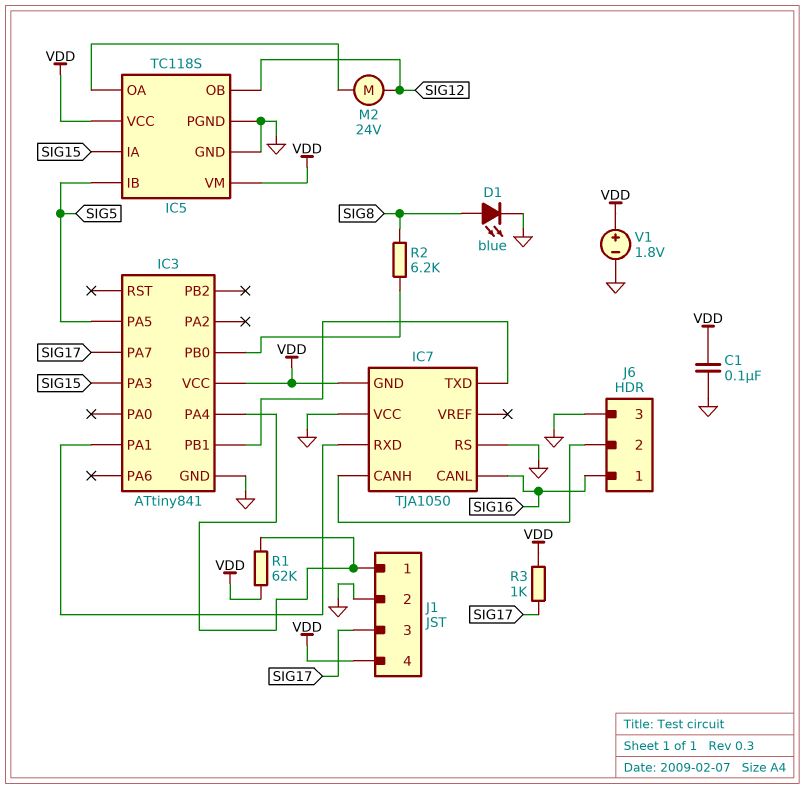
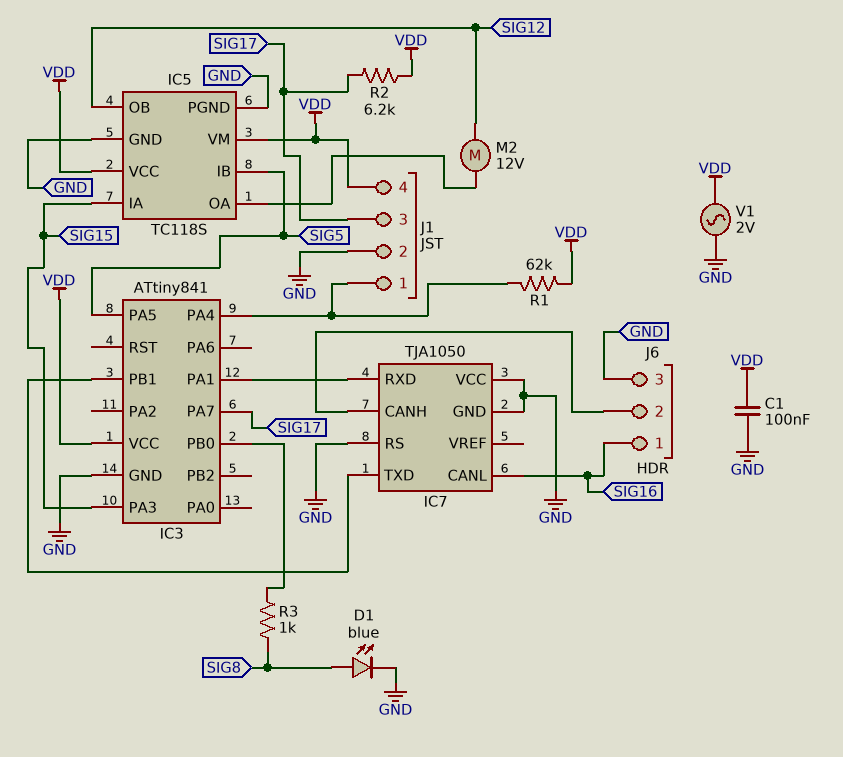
IC7 pin GND: VDD -> GND
M2: motor 24V (IC5/OA, SIG12) -> motor 12V (IC5/OA, SIG12)
R2: 6.2k (IC3/PB0, SIG8) -> 6.2k (SIG17, VDD)
R3: 1k (SIG17, VDD) -> 1k (IC3/PB0, SIG8)
V1: 1.8V (plus VDD, minus GND) -> AC 2V (GND, VDD)

